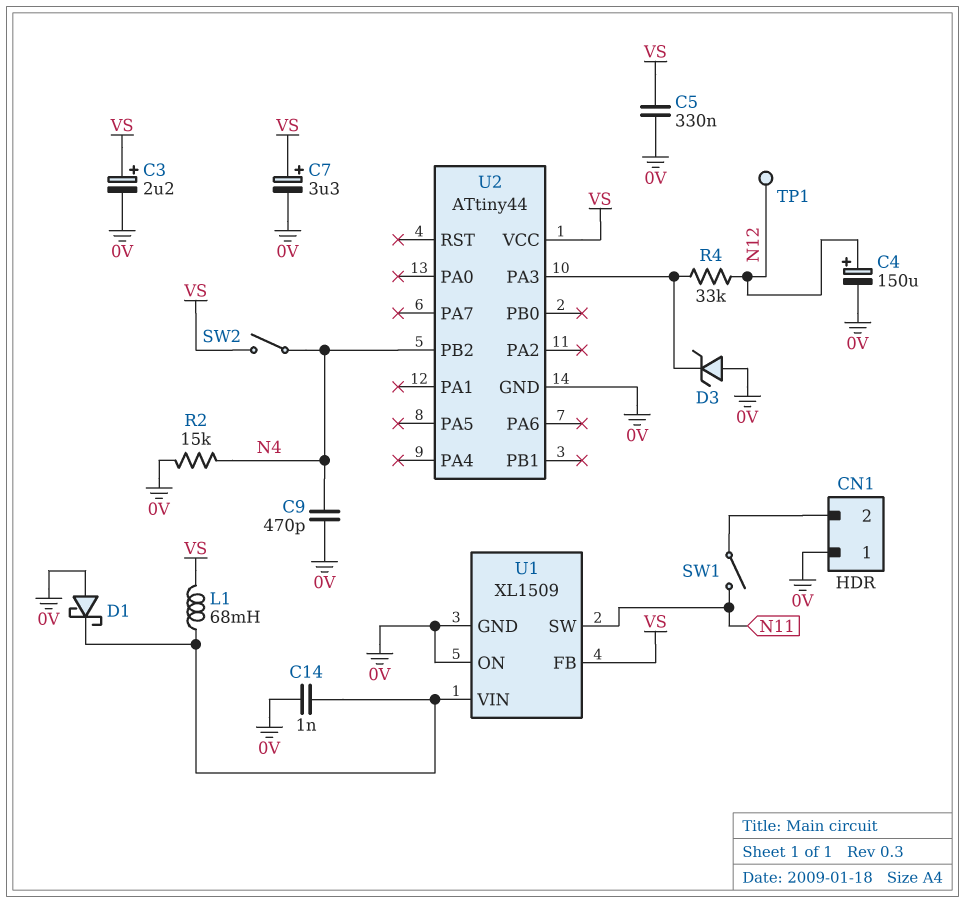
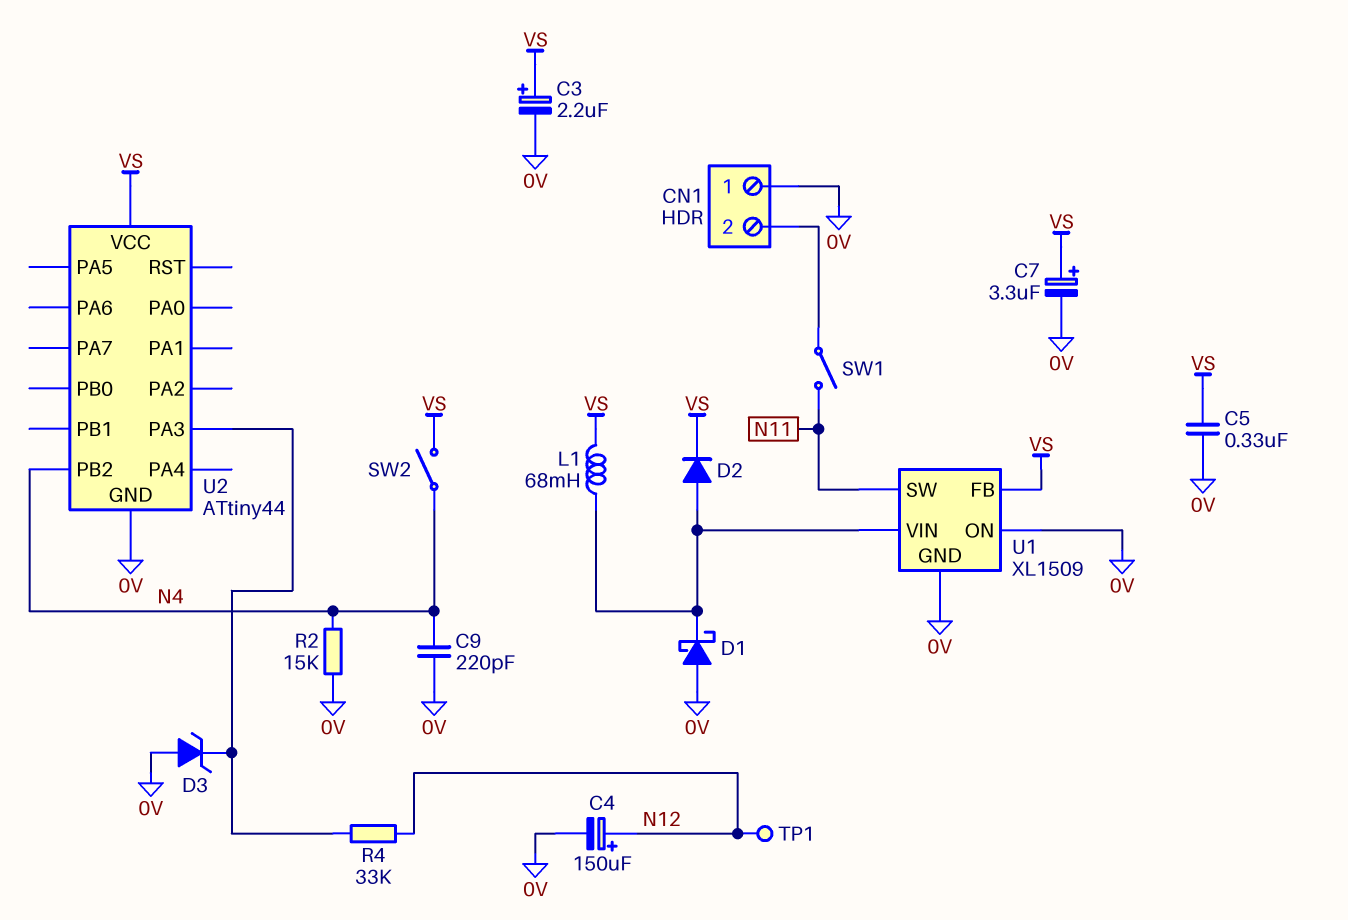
C9: 470pF (0V, N4) -> 220pF (0V, N4)
C14: 1nF (0V, U1/VIN) -> none
D2: none -> diode (A U1/VIN, K VS)

